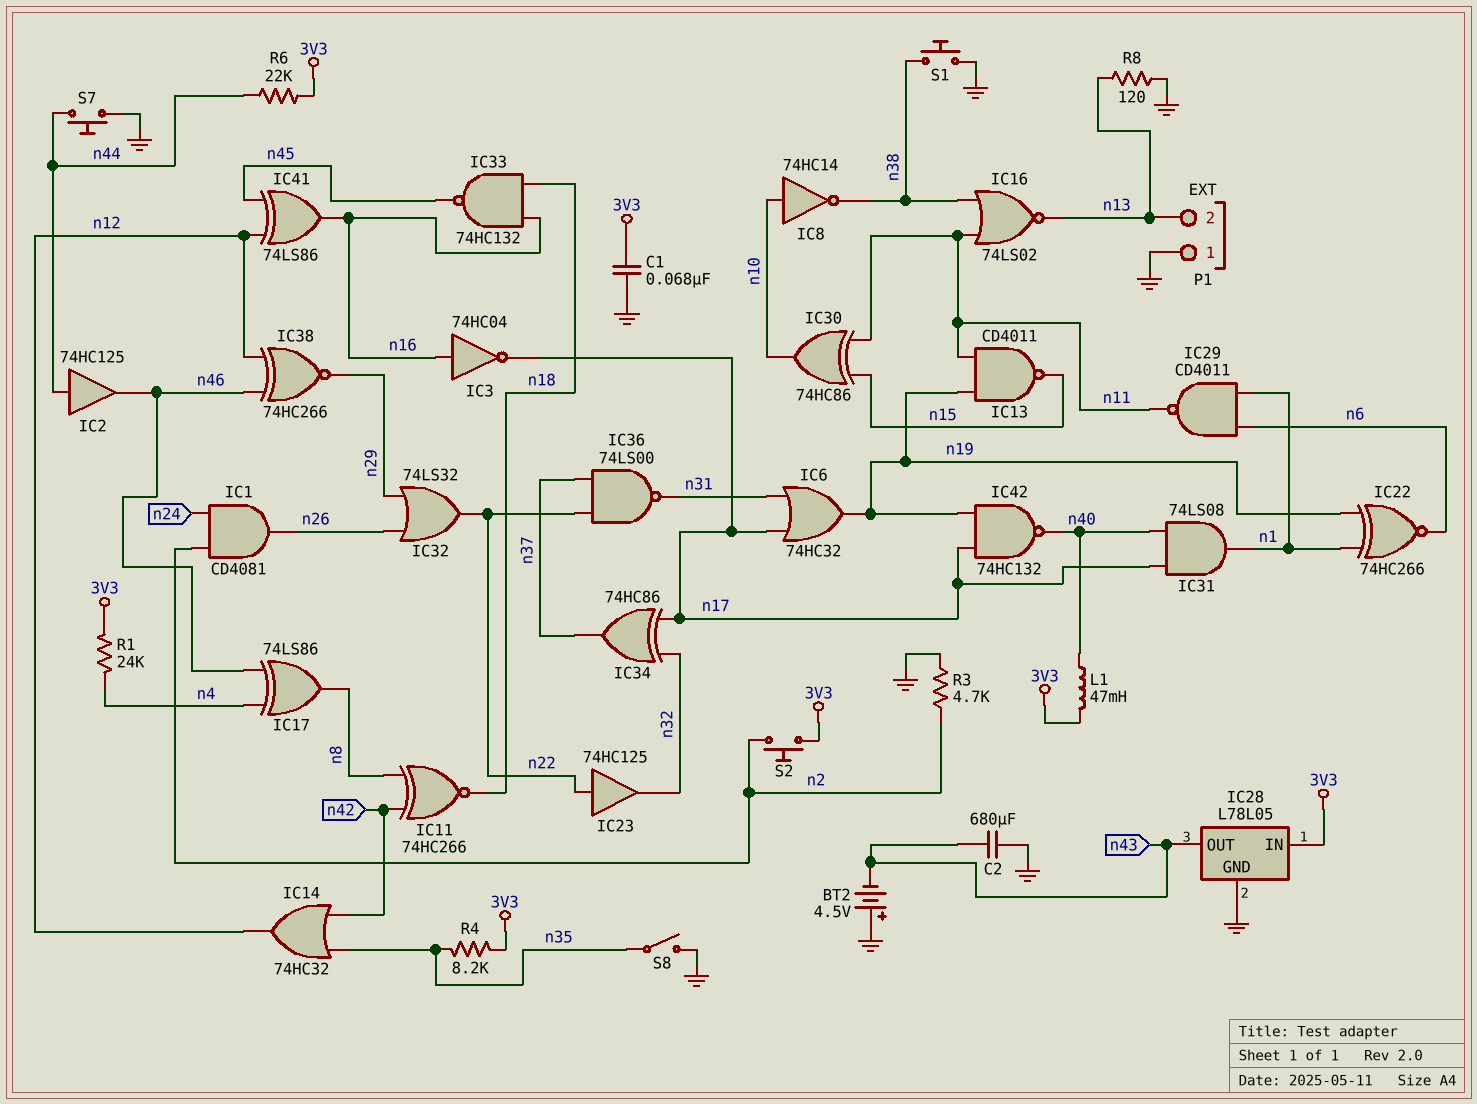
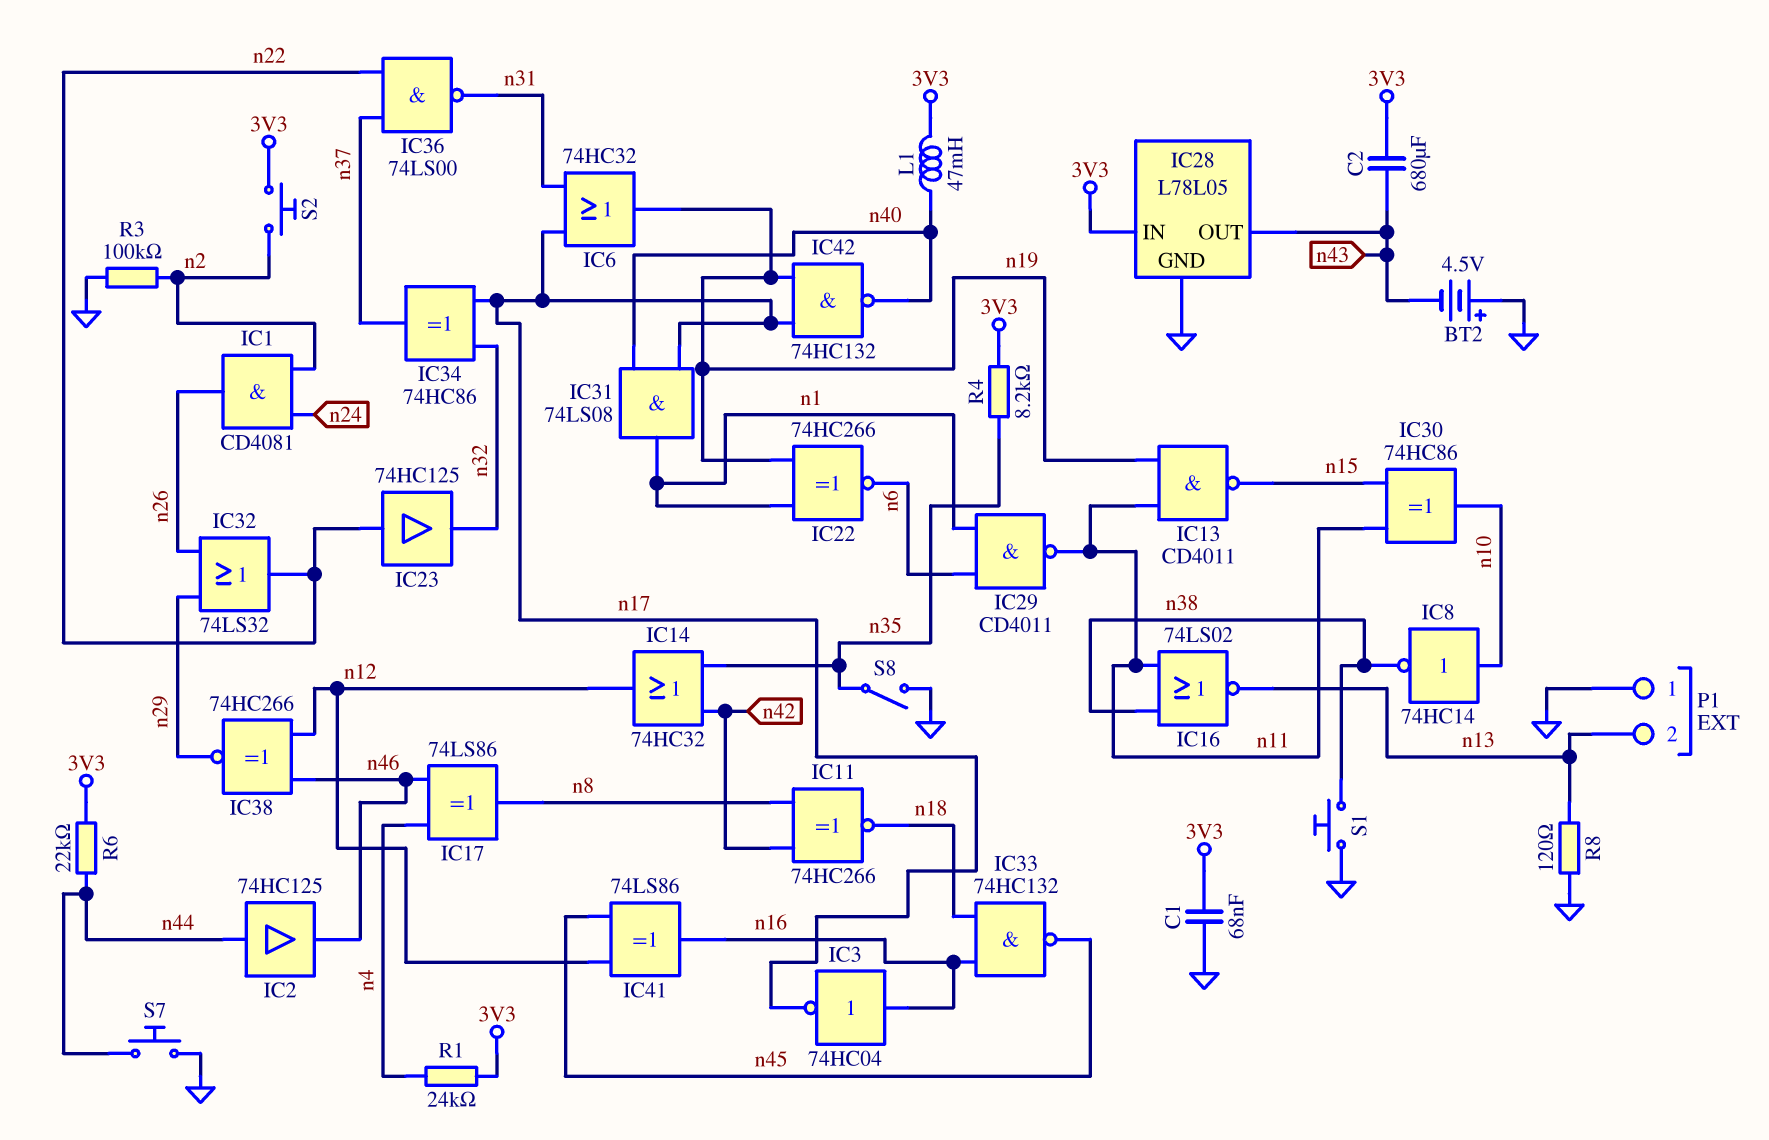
C2: 680uF (GND, n43) -> 680uF (3V3, n43)
R3: 4.7k (GND, n2) -> 100k (GND, n2)

